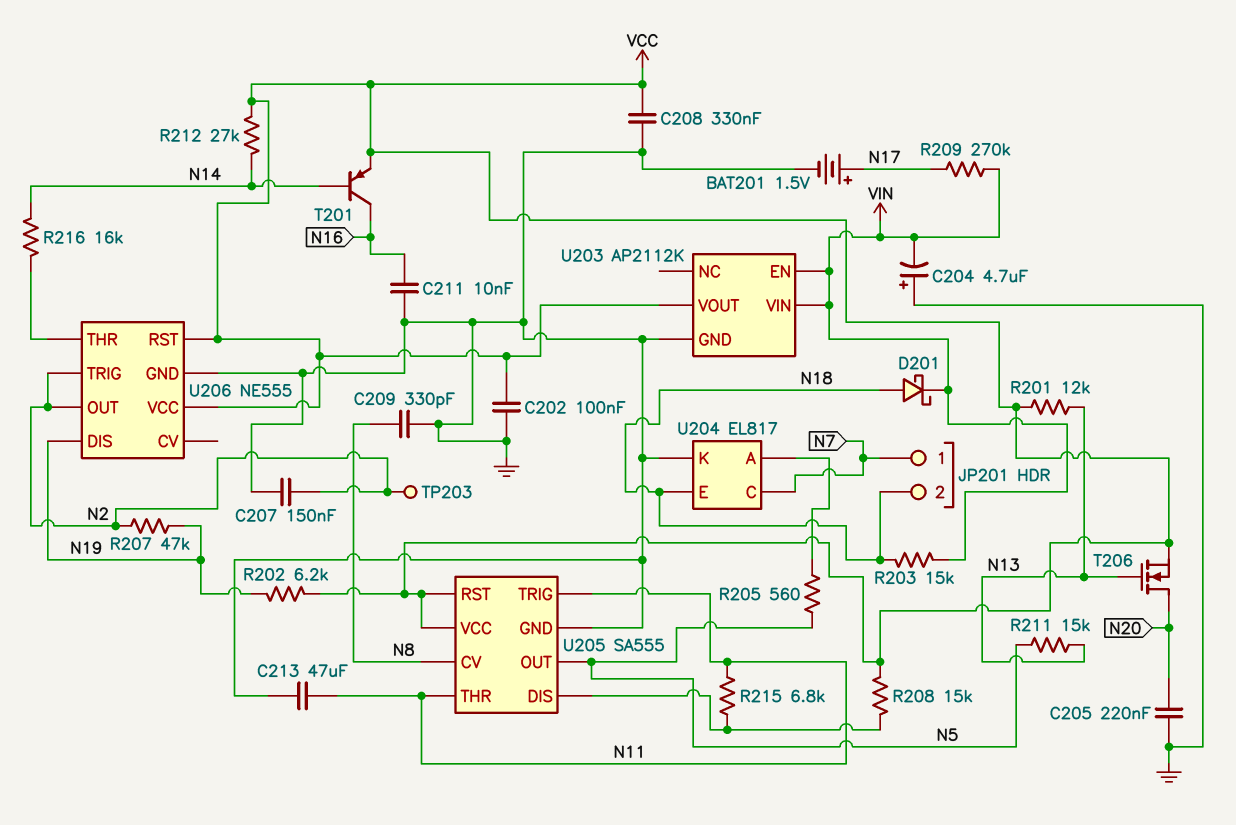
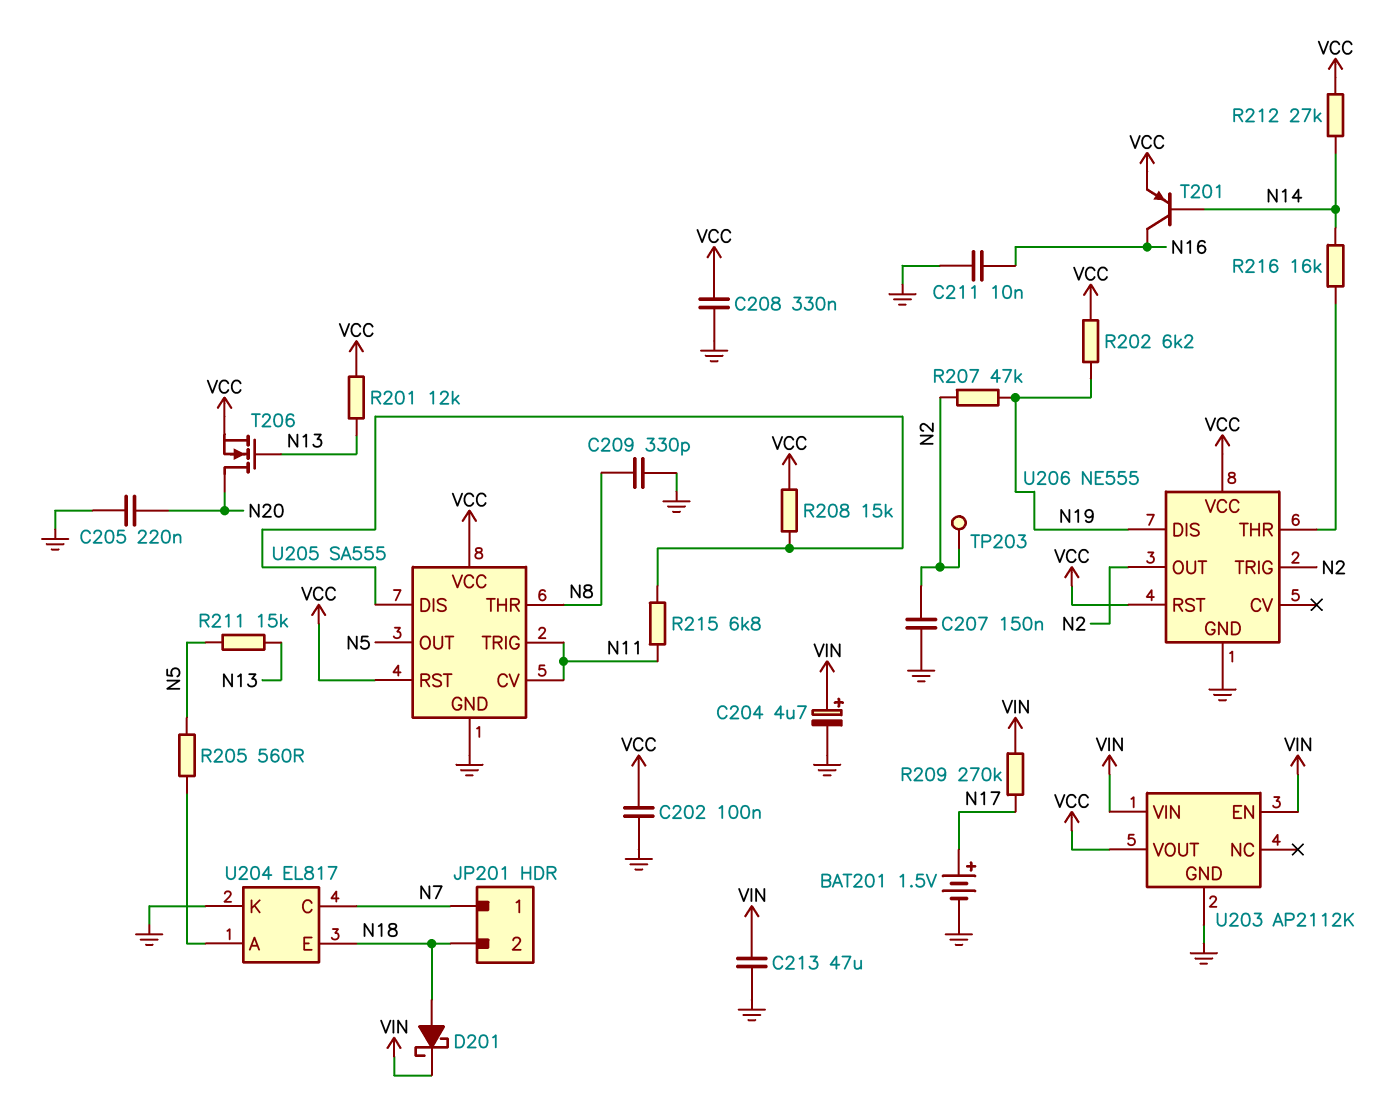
C204: 4.7uF (plus GND, minus VIN) -> 4.7uF (plus VIN, minus GND)
C213: 47uF (GND, N11) -> 47uF (GND, VIN)
R203: 15k (N18, VIN) -> none
U205 pin CV: N8 -> N11
U205 pin THR: N11 -> N8

